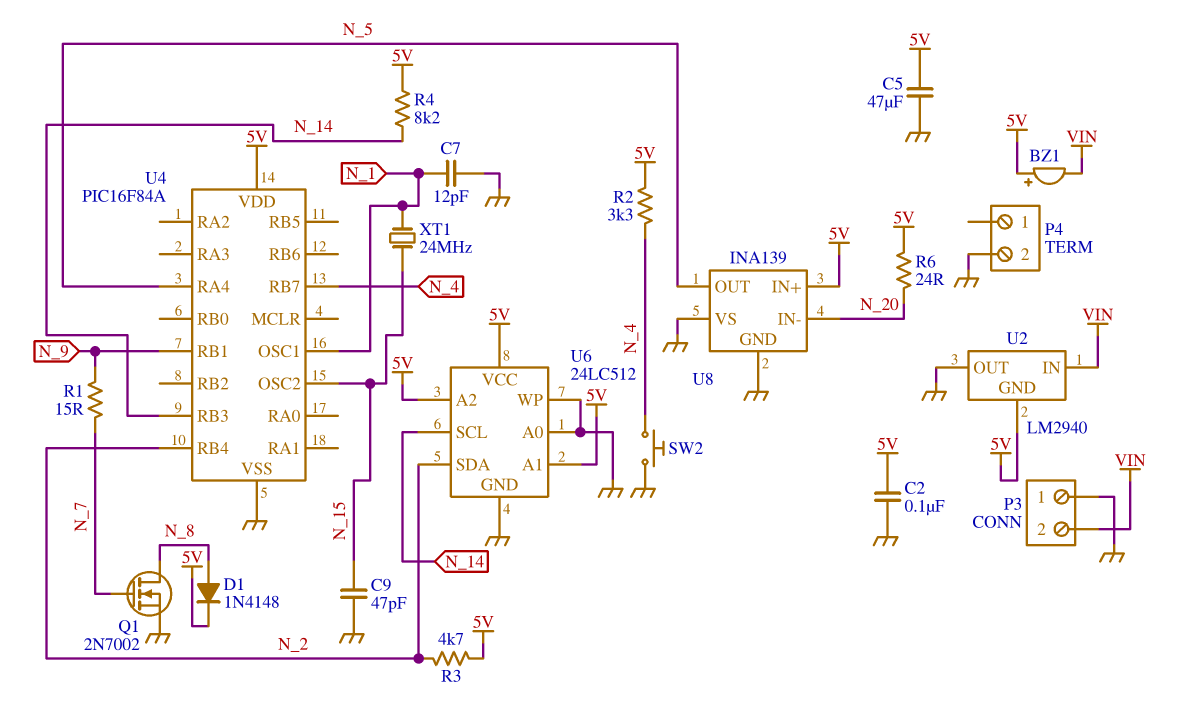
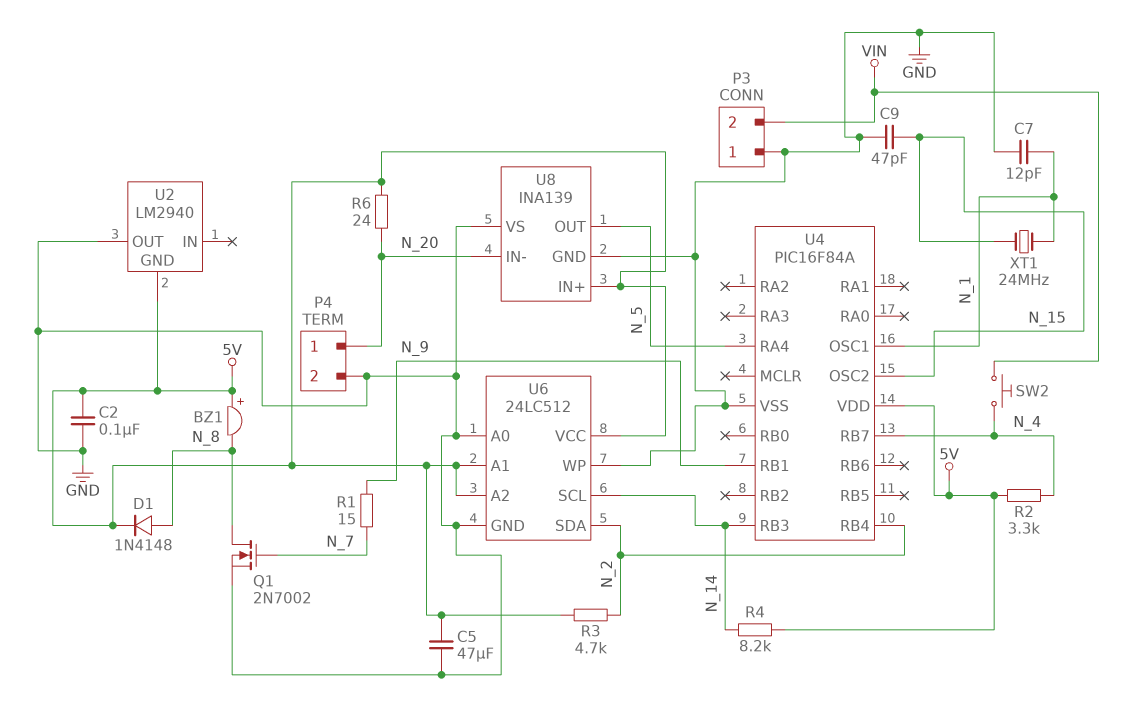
BZ1: buzzer (plus 5V, minus VIN) -> buzzer (plus 5V, minus N_8)
P4 pin 1: none -> N_20
SW2: button (GND, N_4) -> button (N_4, VIN)
U2 pin IN: VIN -> none

